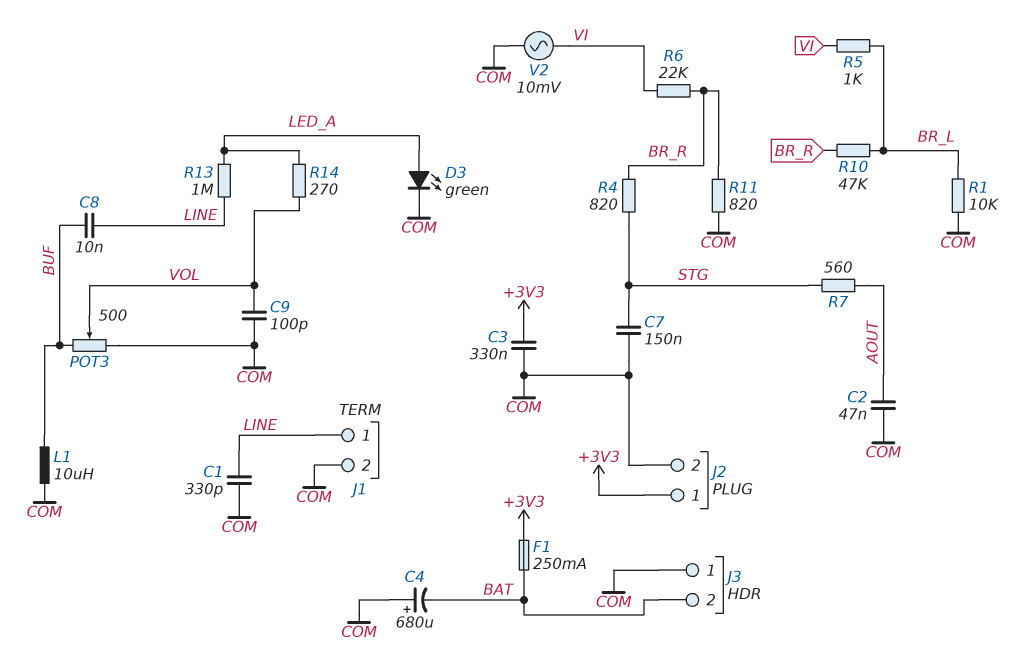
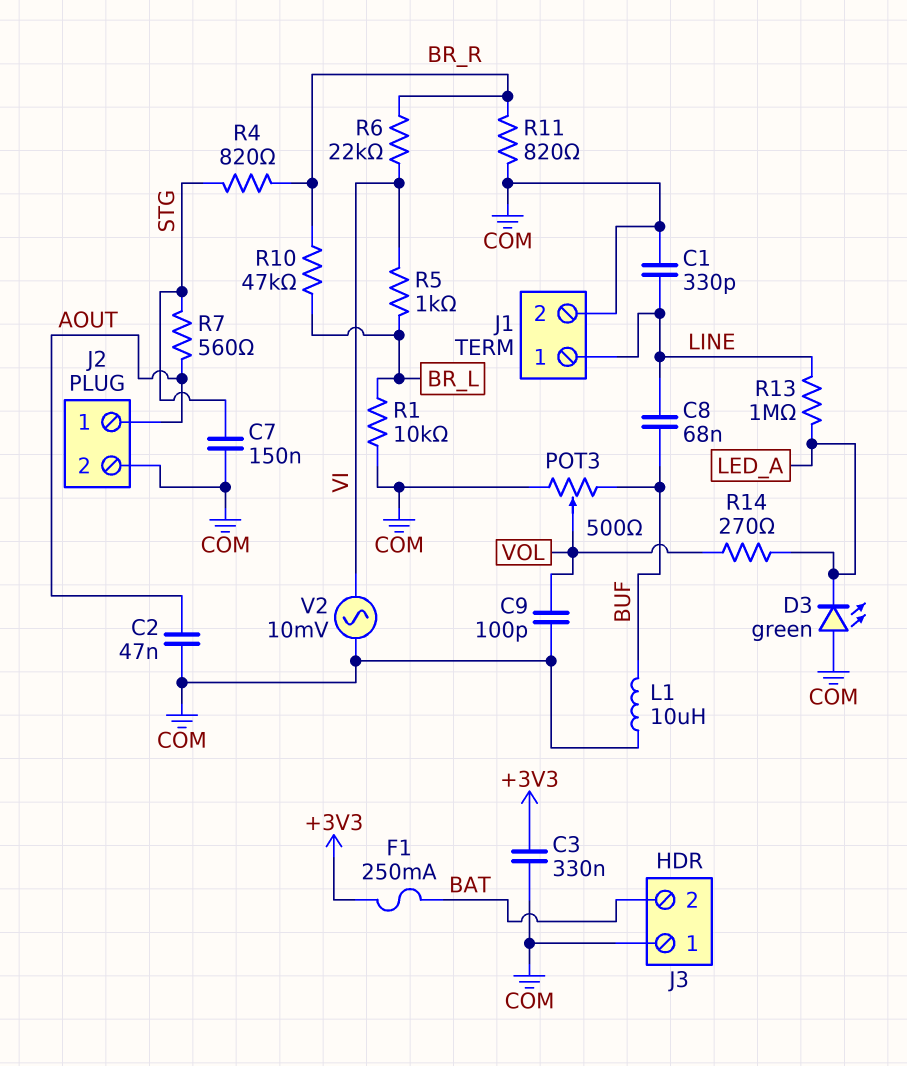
C4: 680uF (plus COM, minus BAT) -> none
C8: 10nF (BUF, LINE) -> 68nF (BUF, LINE)
D3: LED green (A LED_A, K COM) -> LED green (A COM, K LED_A)
J2 pin 1: +3V3 -> AOUT

